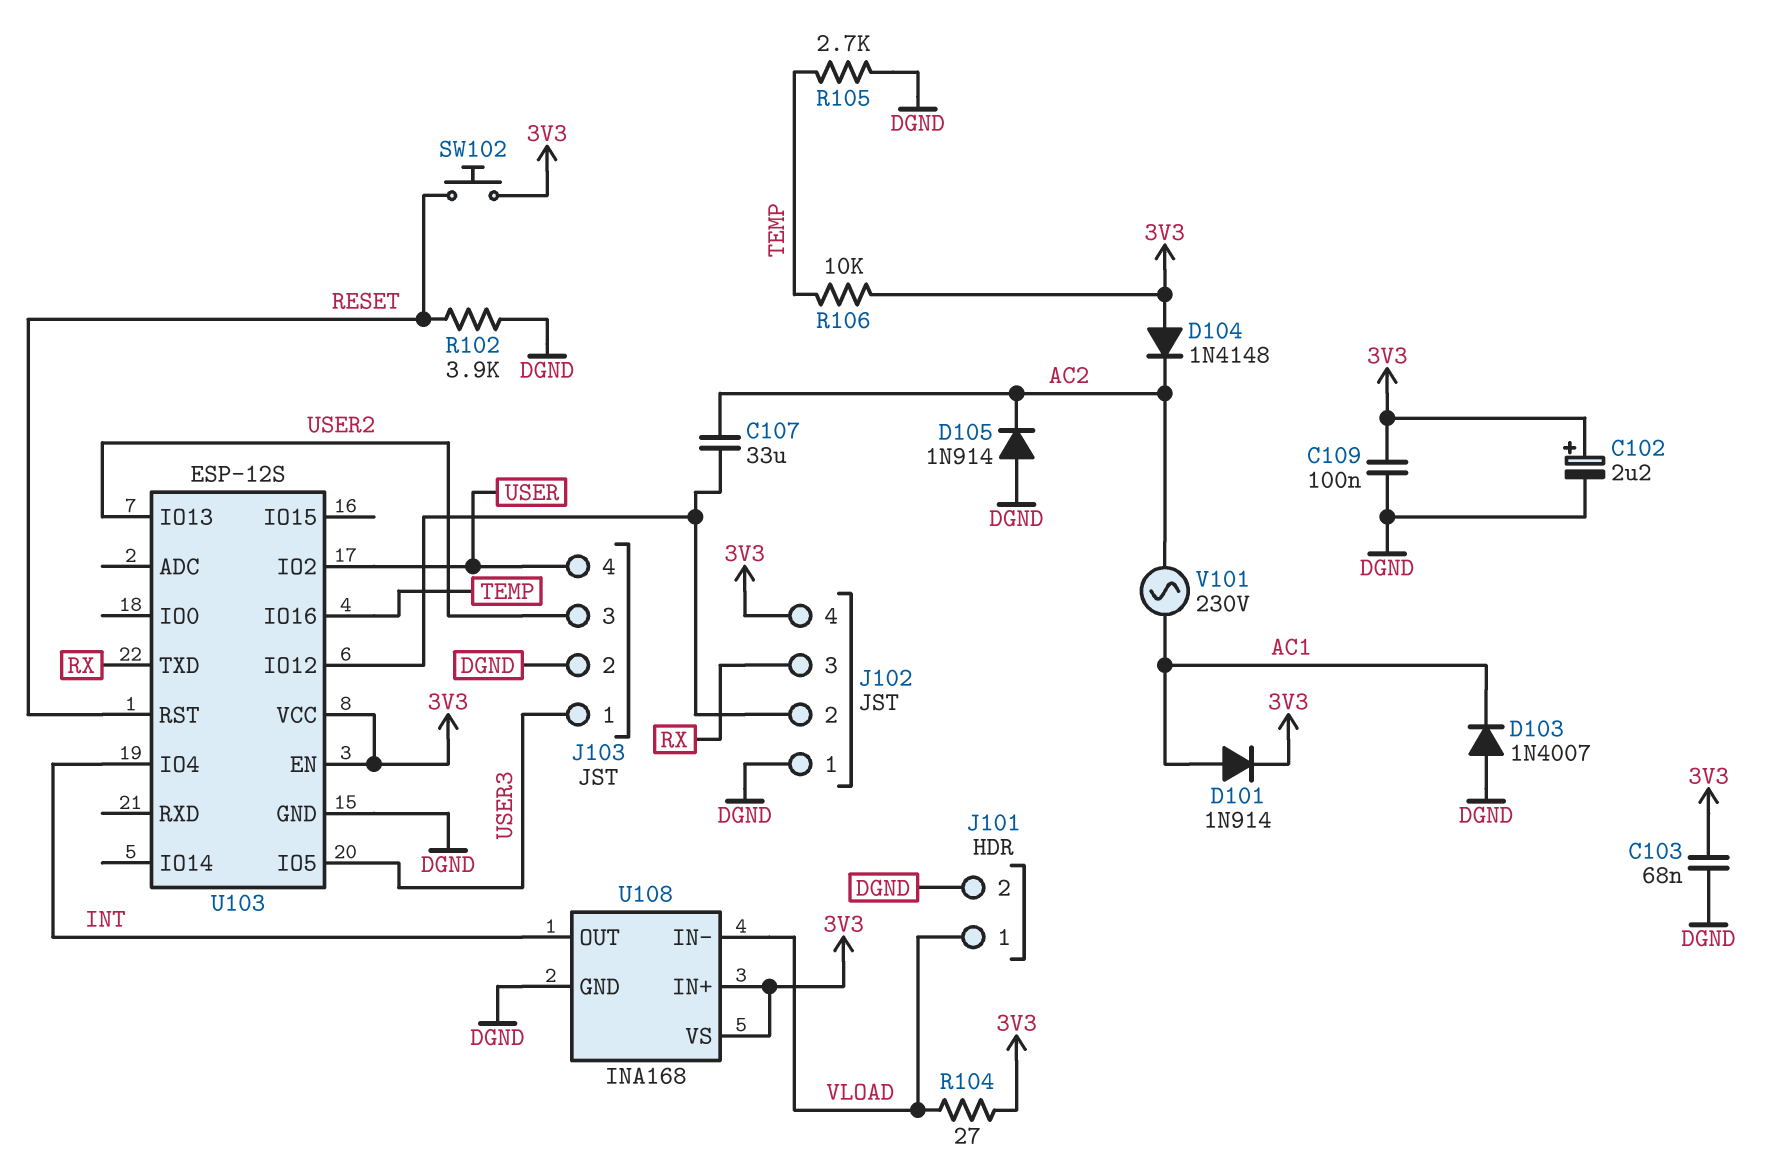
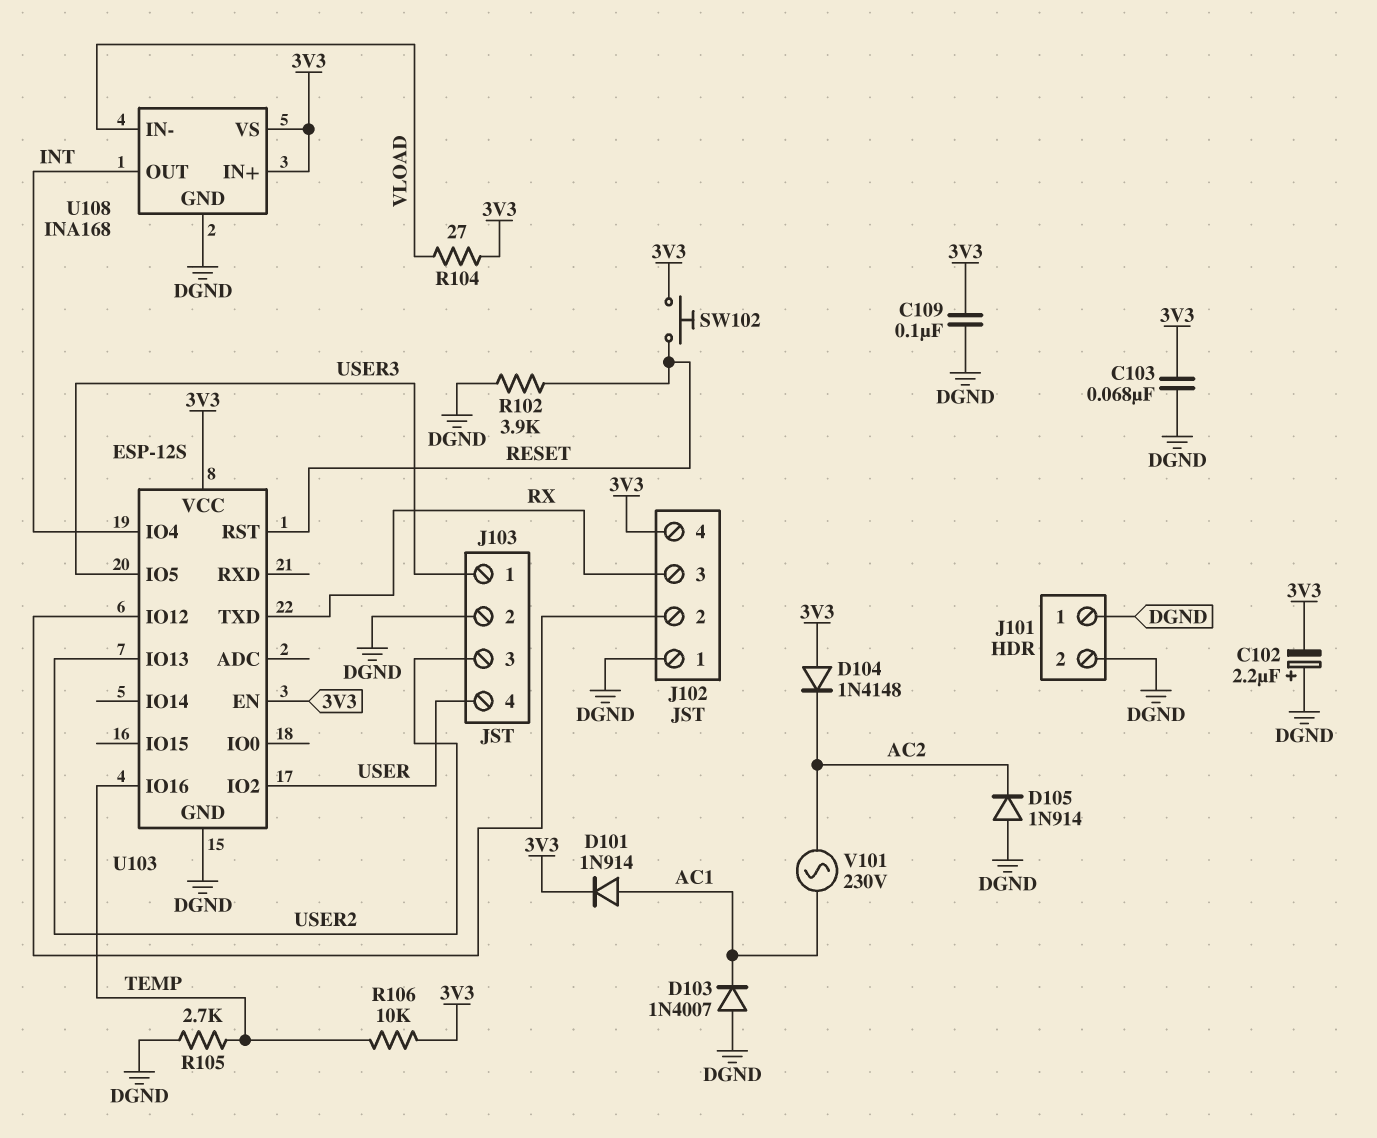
C102: 2.2uF (plus 3V3, minus DGND) -> 2.2uF (plus DGND, minus 3V3)
C107: 33uF (AC2, J102/2) -> none
J101 pin 1: VLOAD -> DGND

